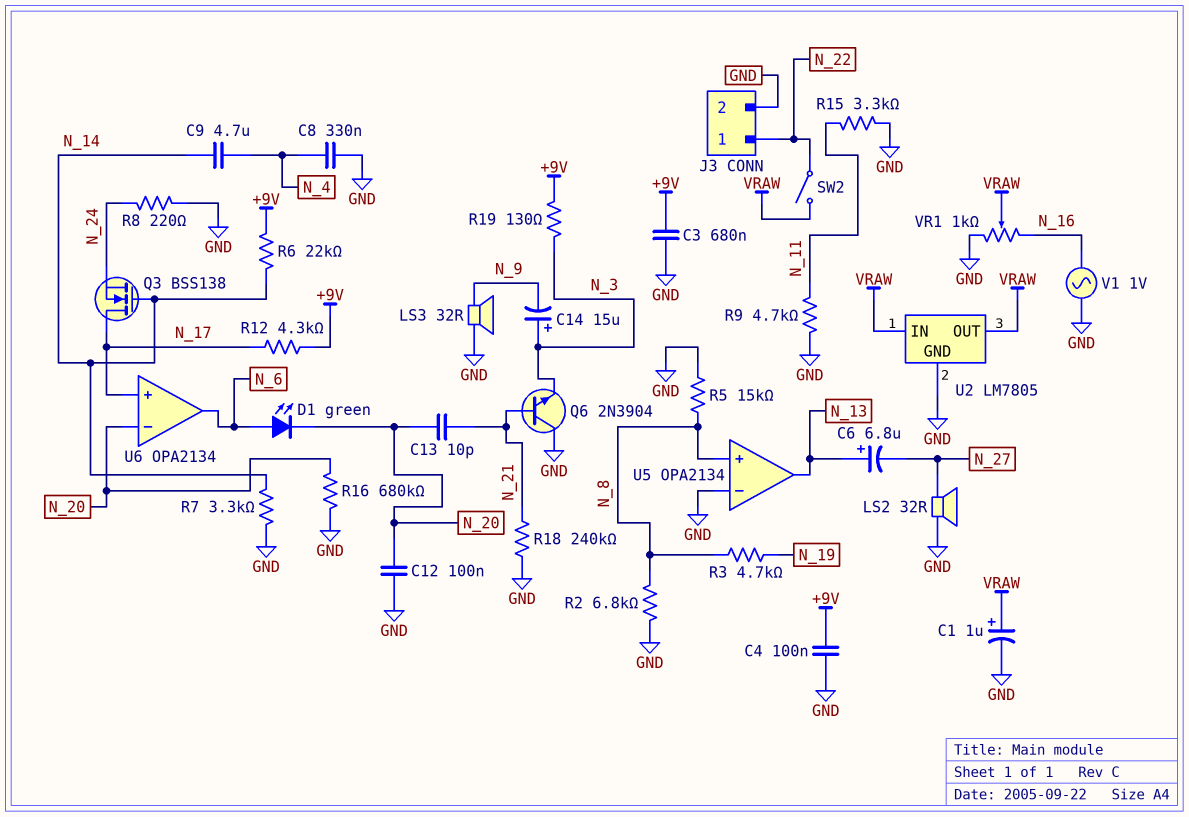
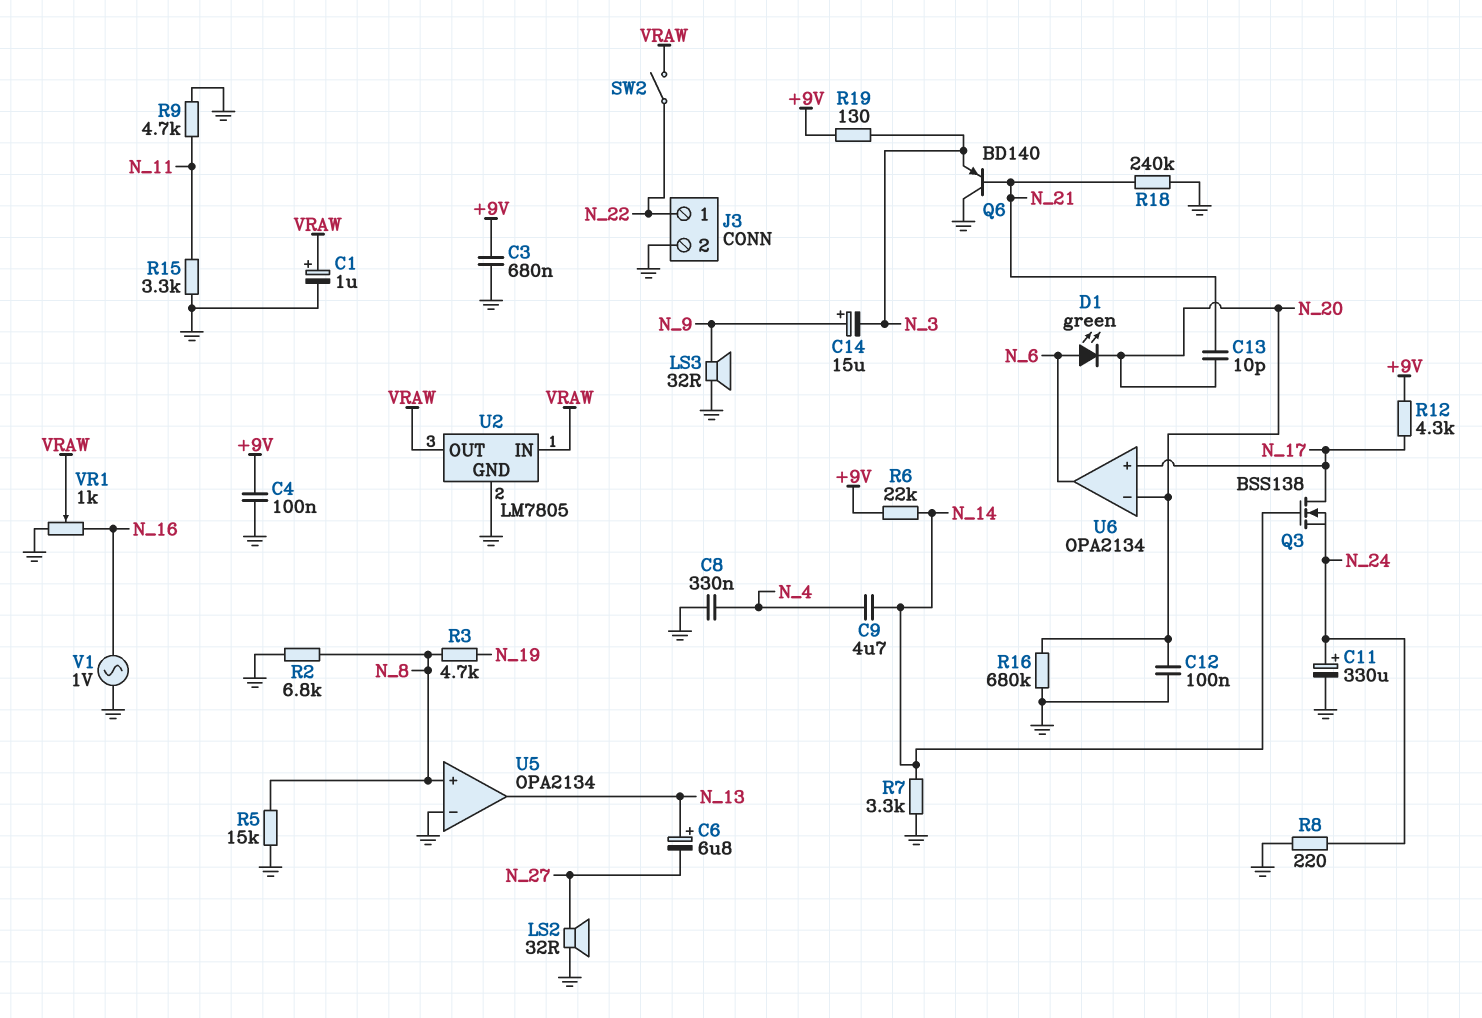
C11: none -> 330uF (plus N_24, minus GND)
C14: 15uF (plus N_3, minus N_9) -> 15uF (plus N_9, minus N_3)
Q6: NPN 2N3904 (B N_21, C GND, E N_3) -> PNP BD140 (B N_21, C GND, E N_3)

